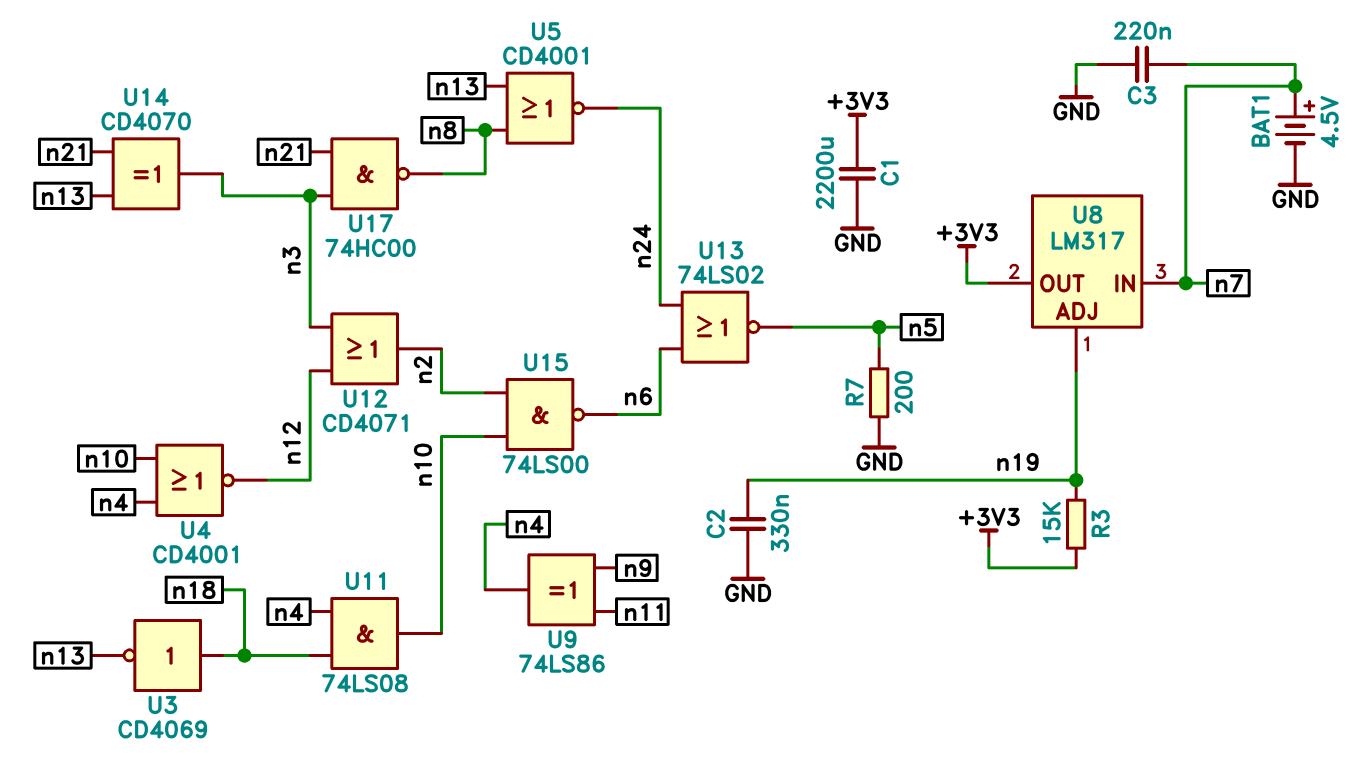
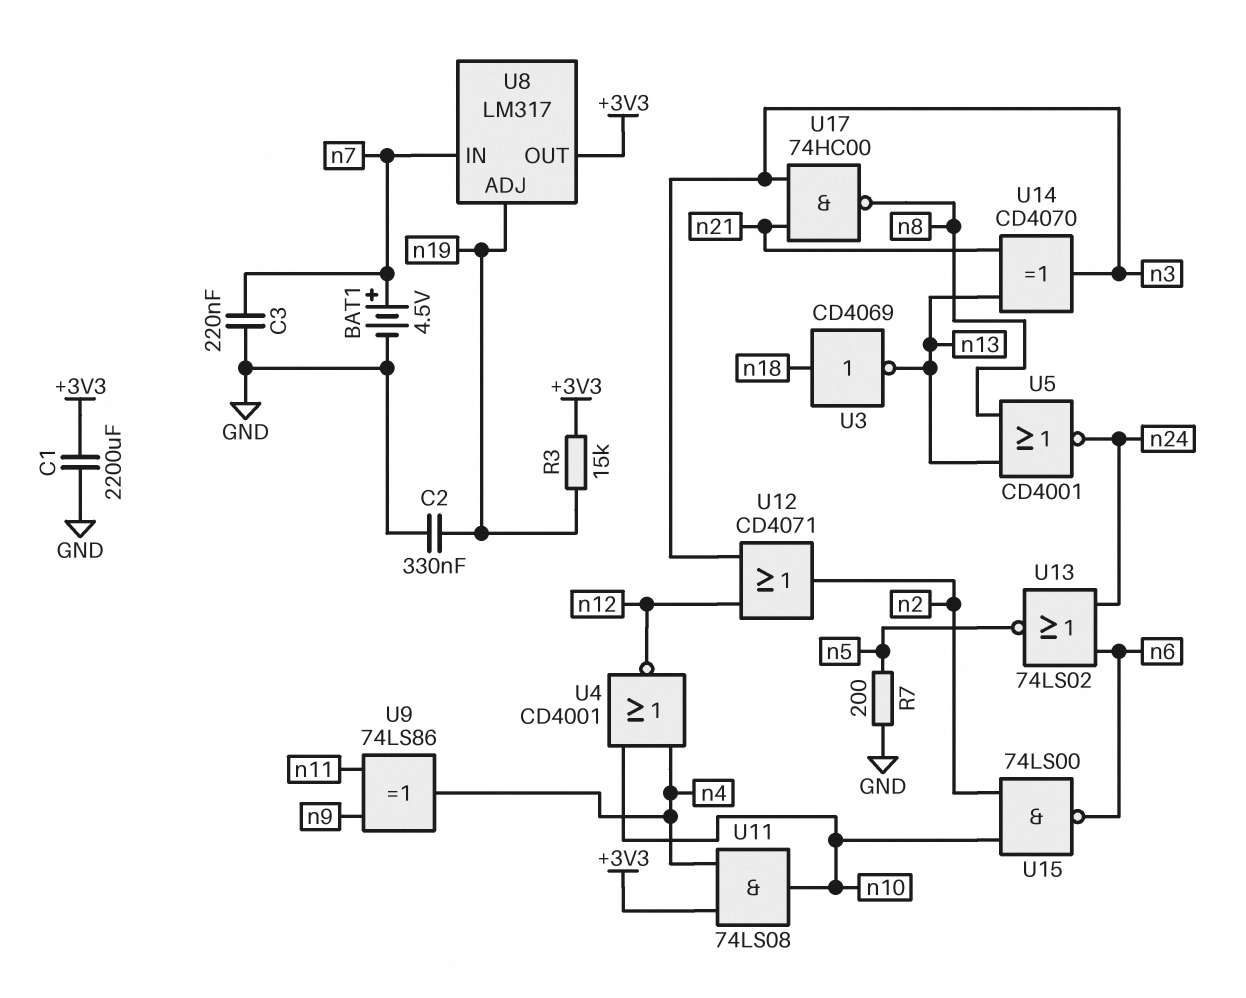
U11: AND 74LS08 (in n4, in n18, out n10) -> AND 74LS08 (in +3V3, in n4, out n10)

